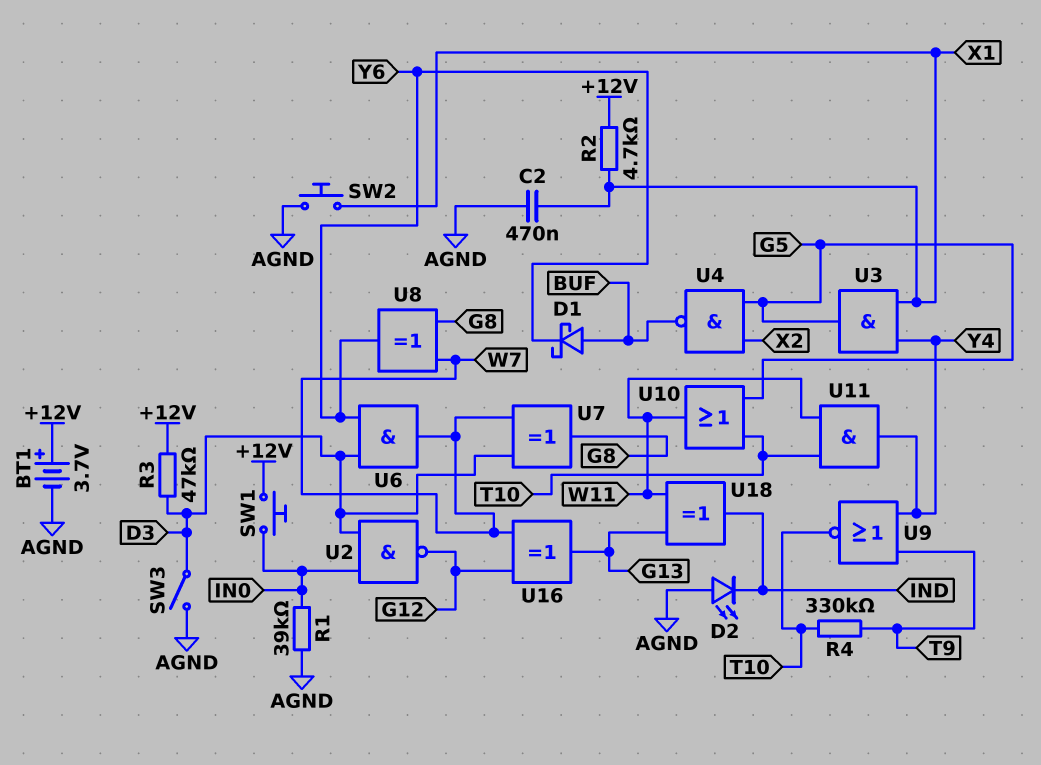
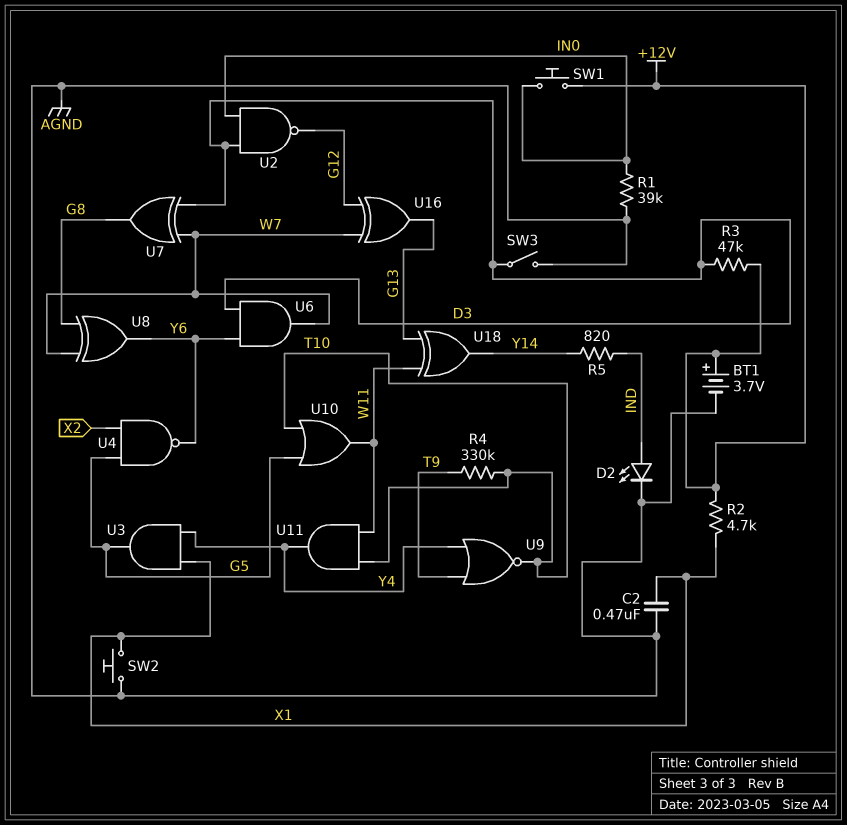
D1: schottky (A BUF, K Y6) -> none
D2: LED (A AGND, K IND) -> LED (A IND, K AGND)
R5: none -> 820 (IND, Y14)
U4: NAND (in G5, in X2, out BUF) -> NAND (in G5, in X2, out Y6)
U18: XOR (in G13, in W11, out IND) -> XOR (in G13, in W11, out Y14)

